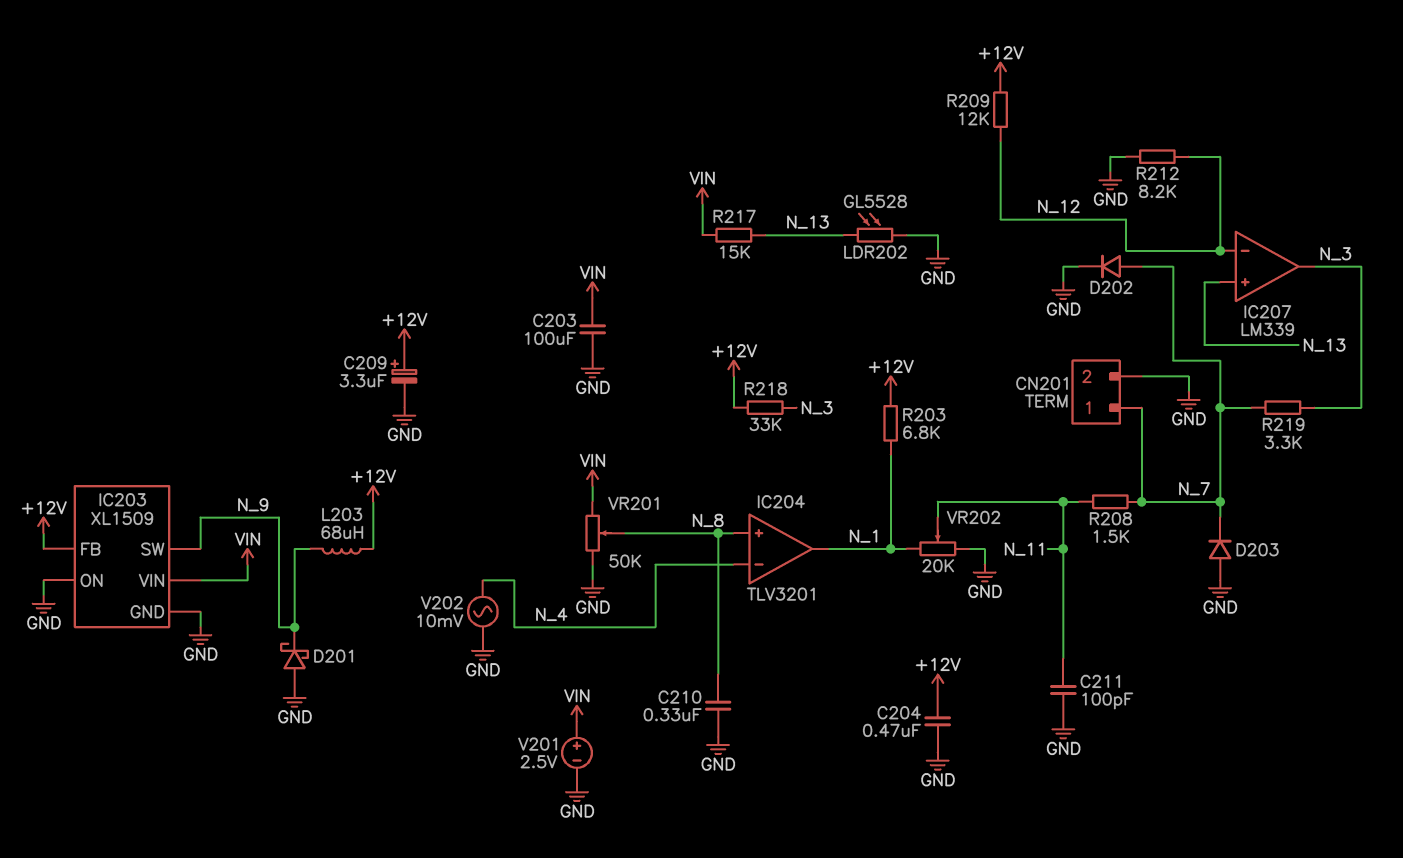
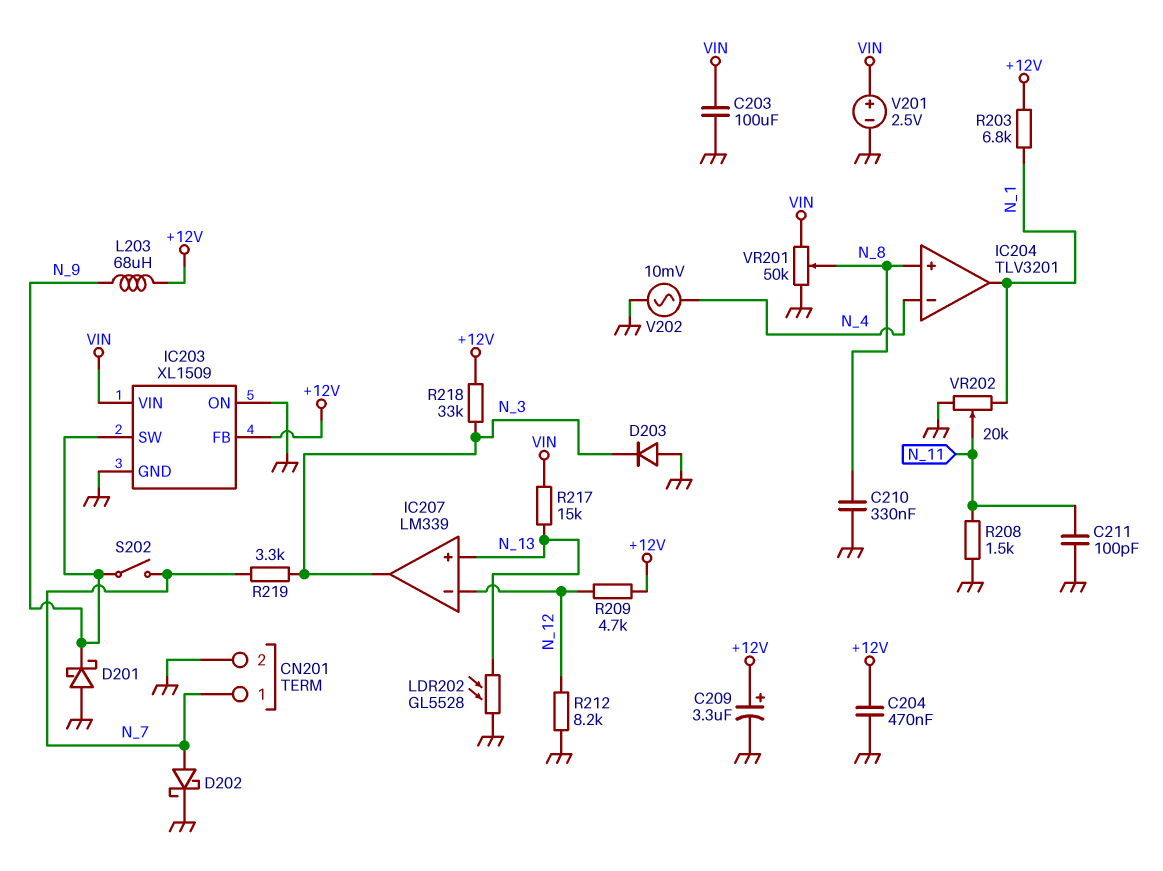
D202: diode (A N_7, K GND) -> schottky (A N_7, K GND)
D203: diode (A GND, K N_7) -> diode (A GND, K N_3)
R208: 1.5k (N_7, N_11) -> 1.5k (GND, N_11)
R209: 12k (+12V, N_12) -> 4.7k (+12V, N_12)
S202: none -> switch (N_7, N_9)

